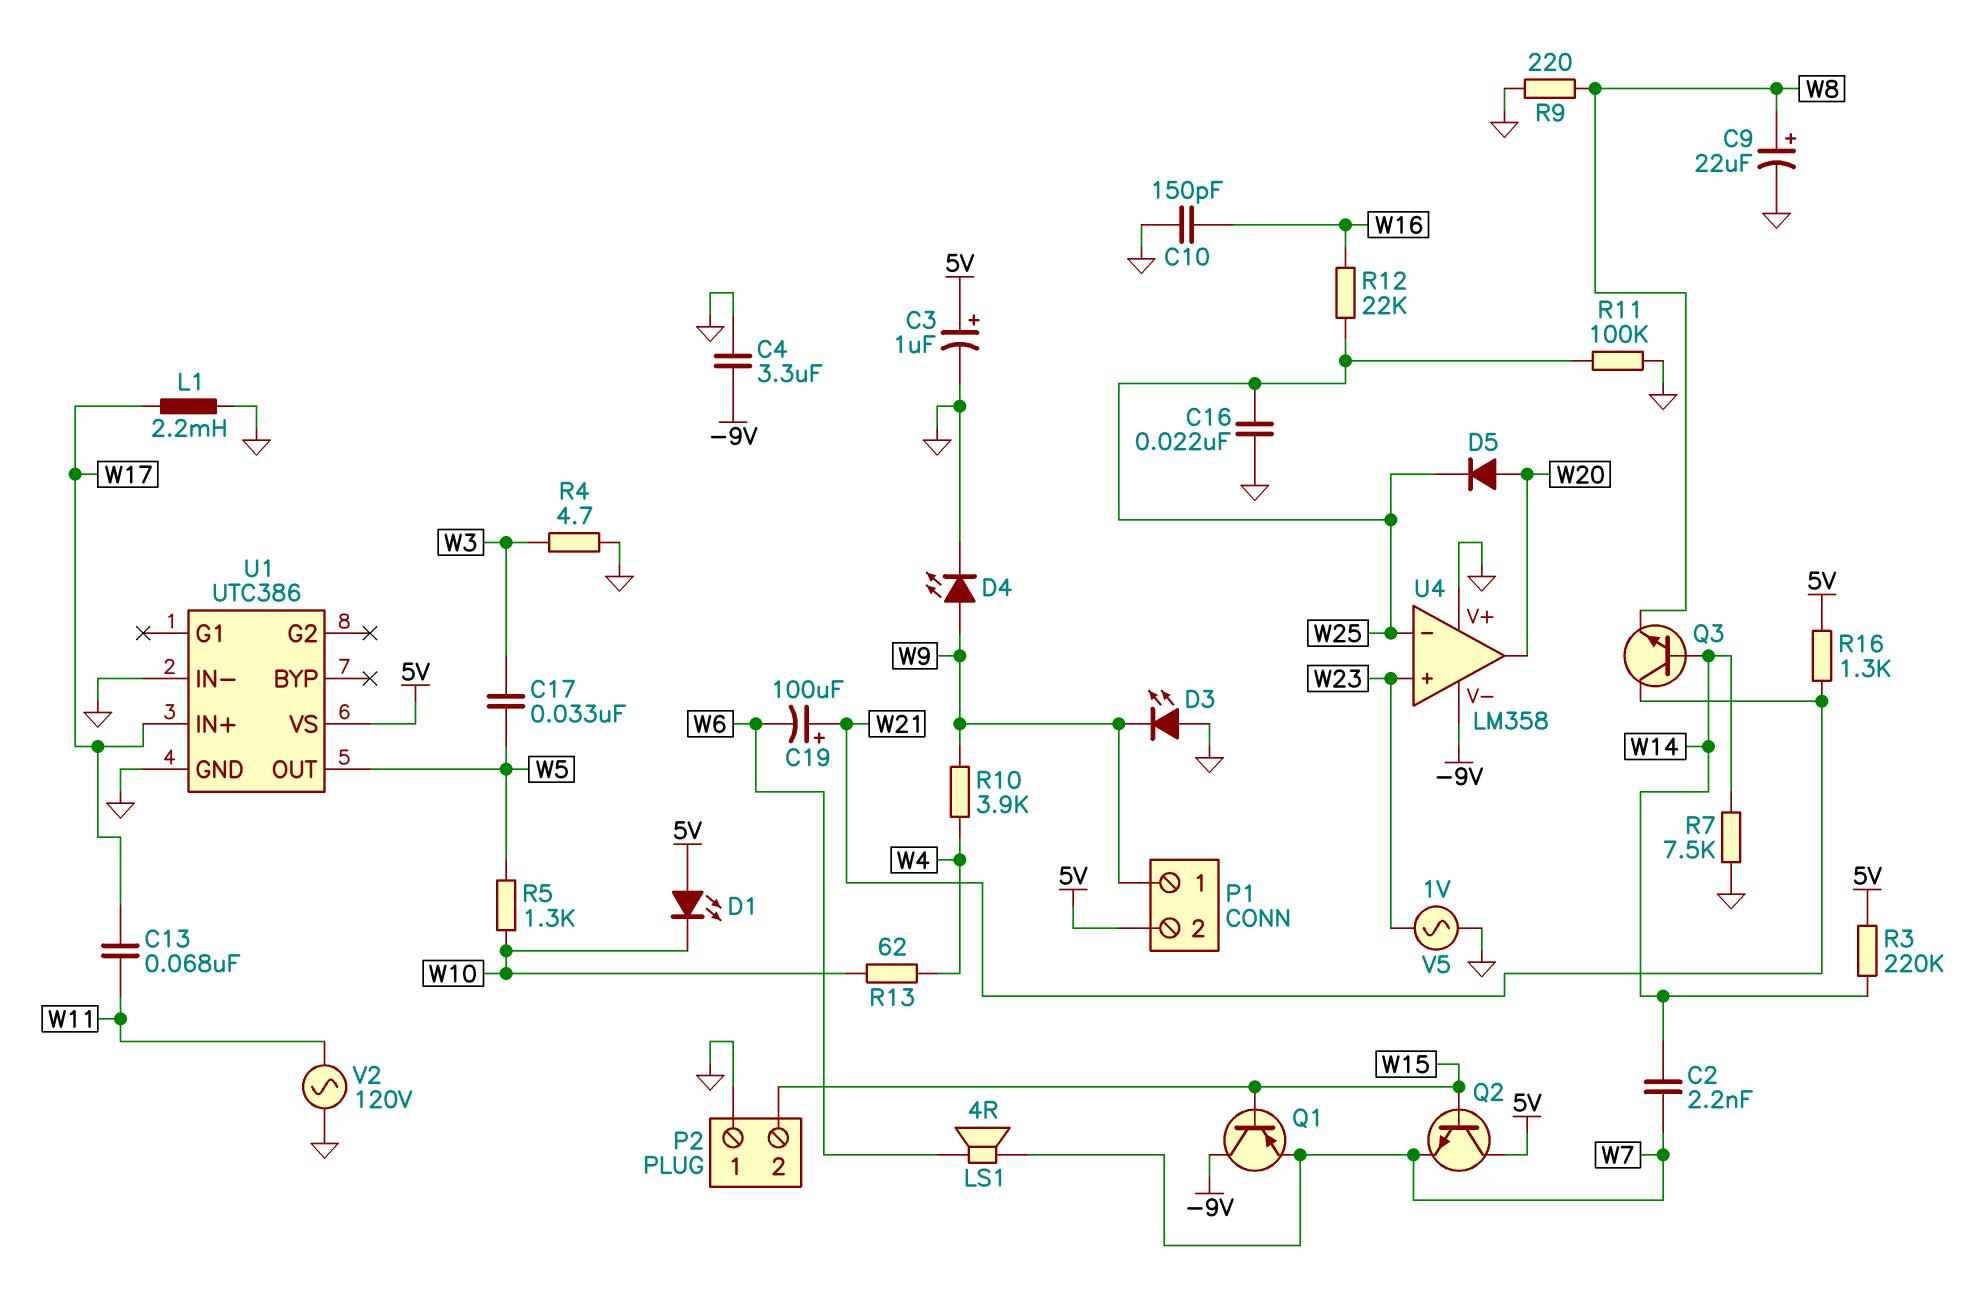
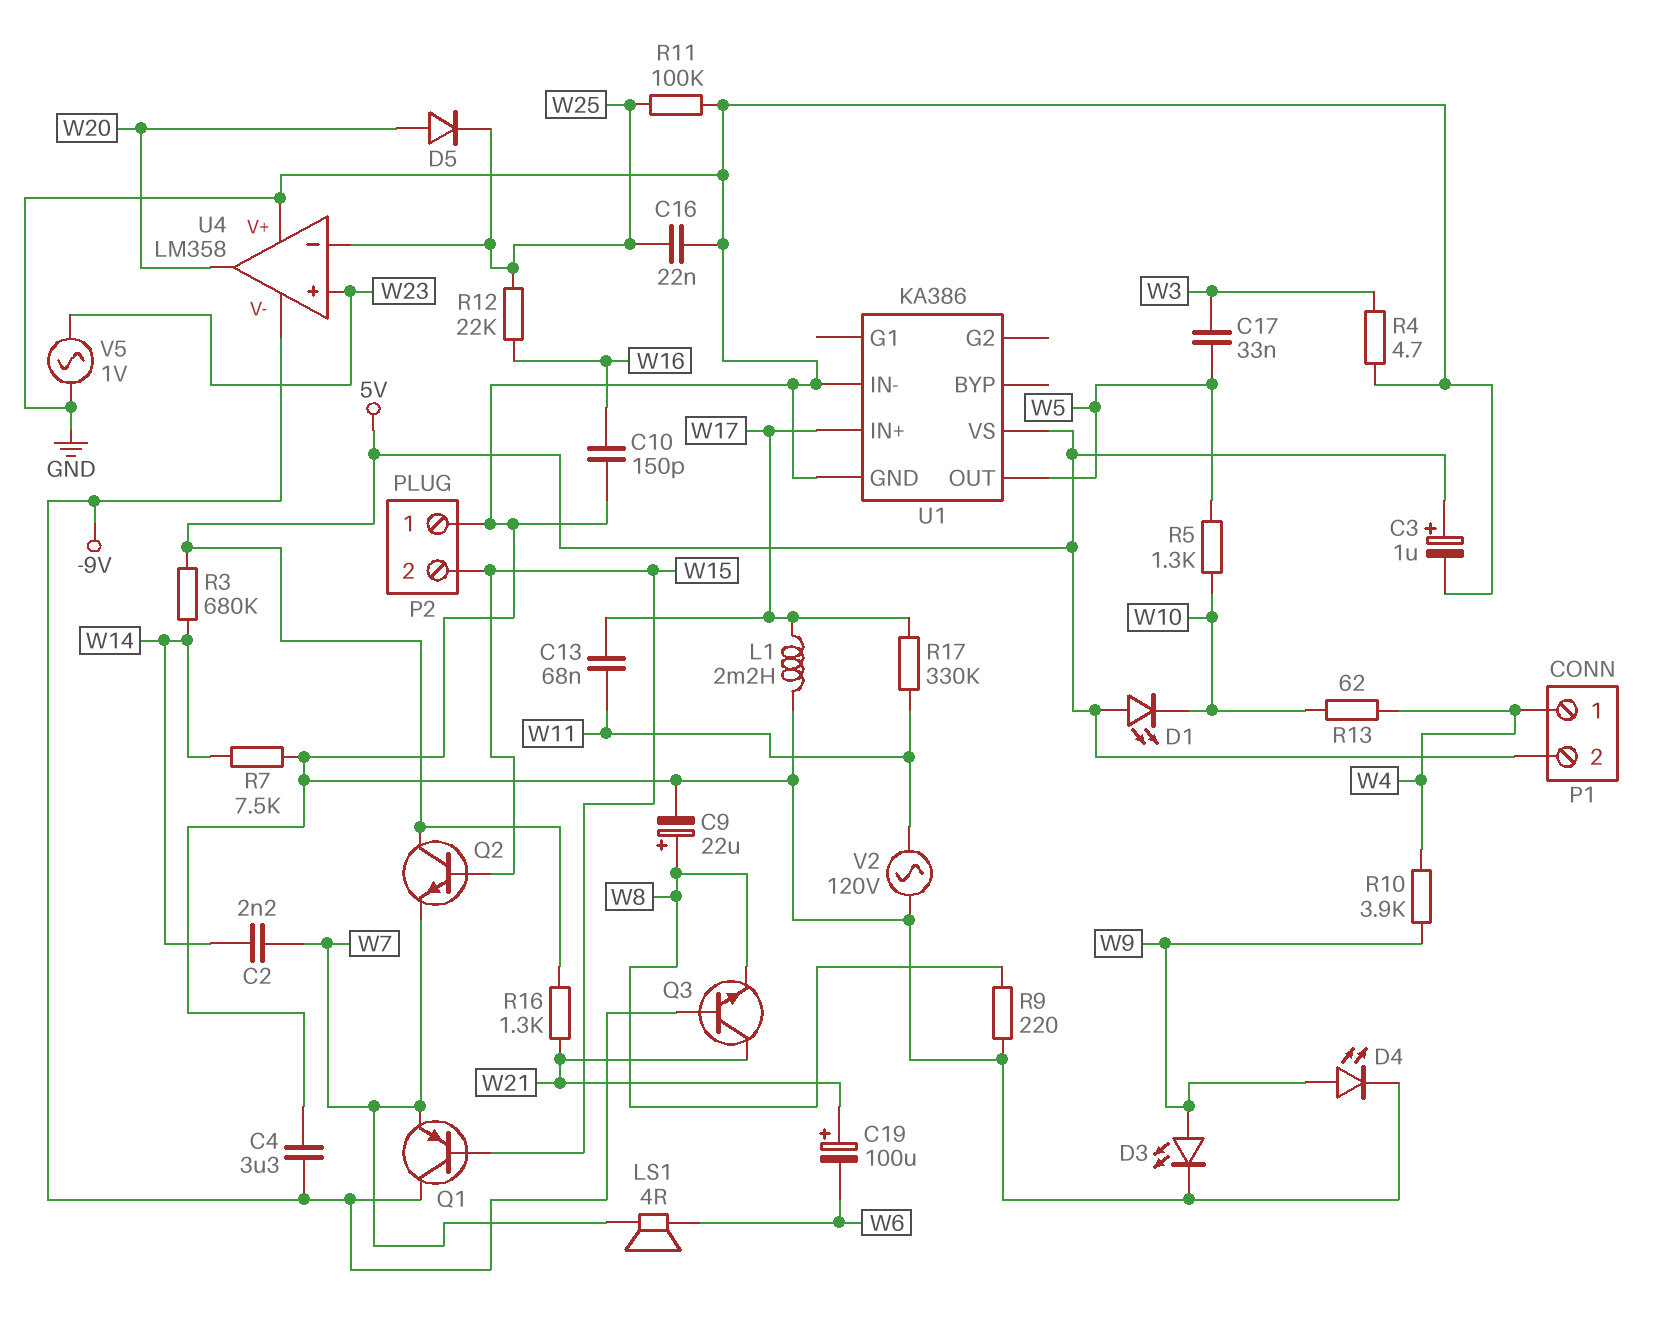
D3: LED (A GND, K W9) -> LED (A W9, K GND)
P1 pin 1: W9 -> W4
Q3: NPN (B W14, C W21, E W8) -> NPN (B -9V, C W21, E W8)
R3: 220k (5V, W14) -> 680k (5V, W14)
R17: none -> 330k (W11, W17)
U1: UTC386 -> KA386

